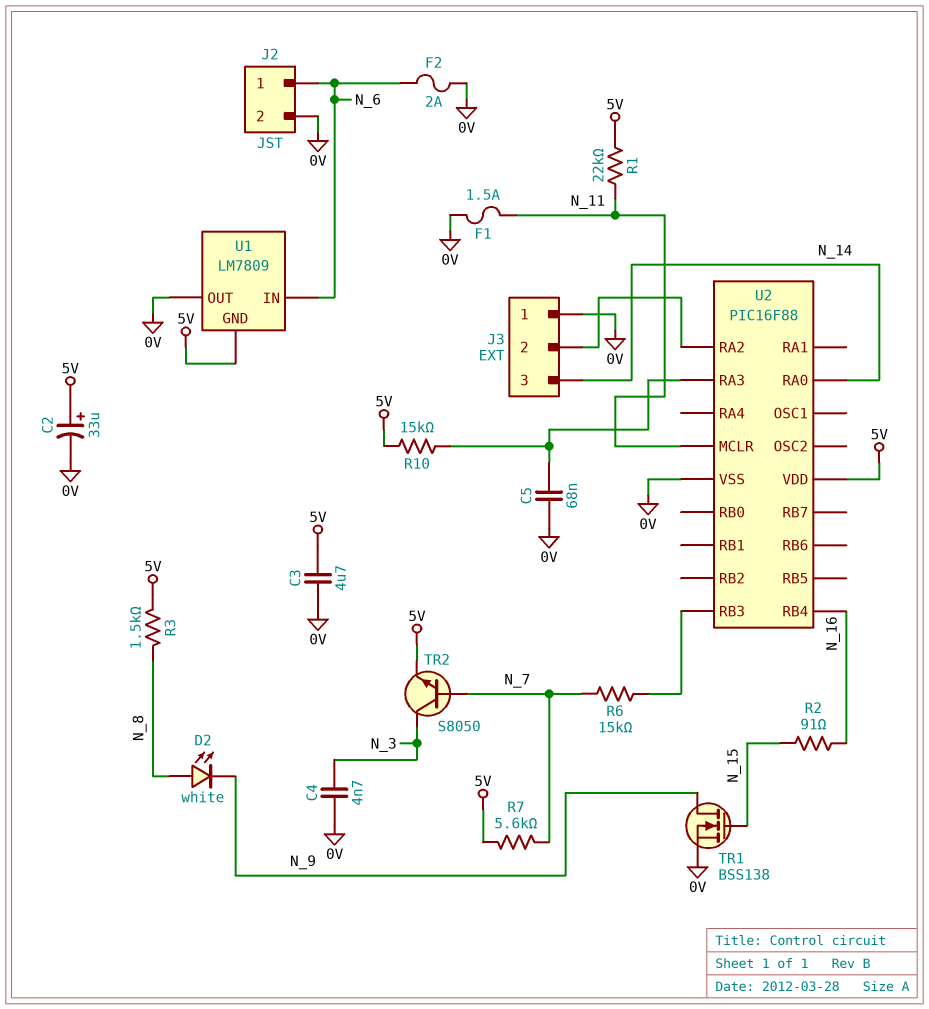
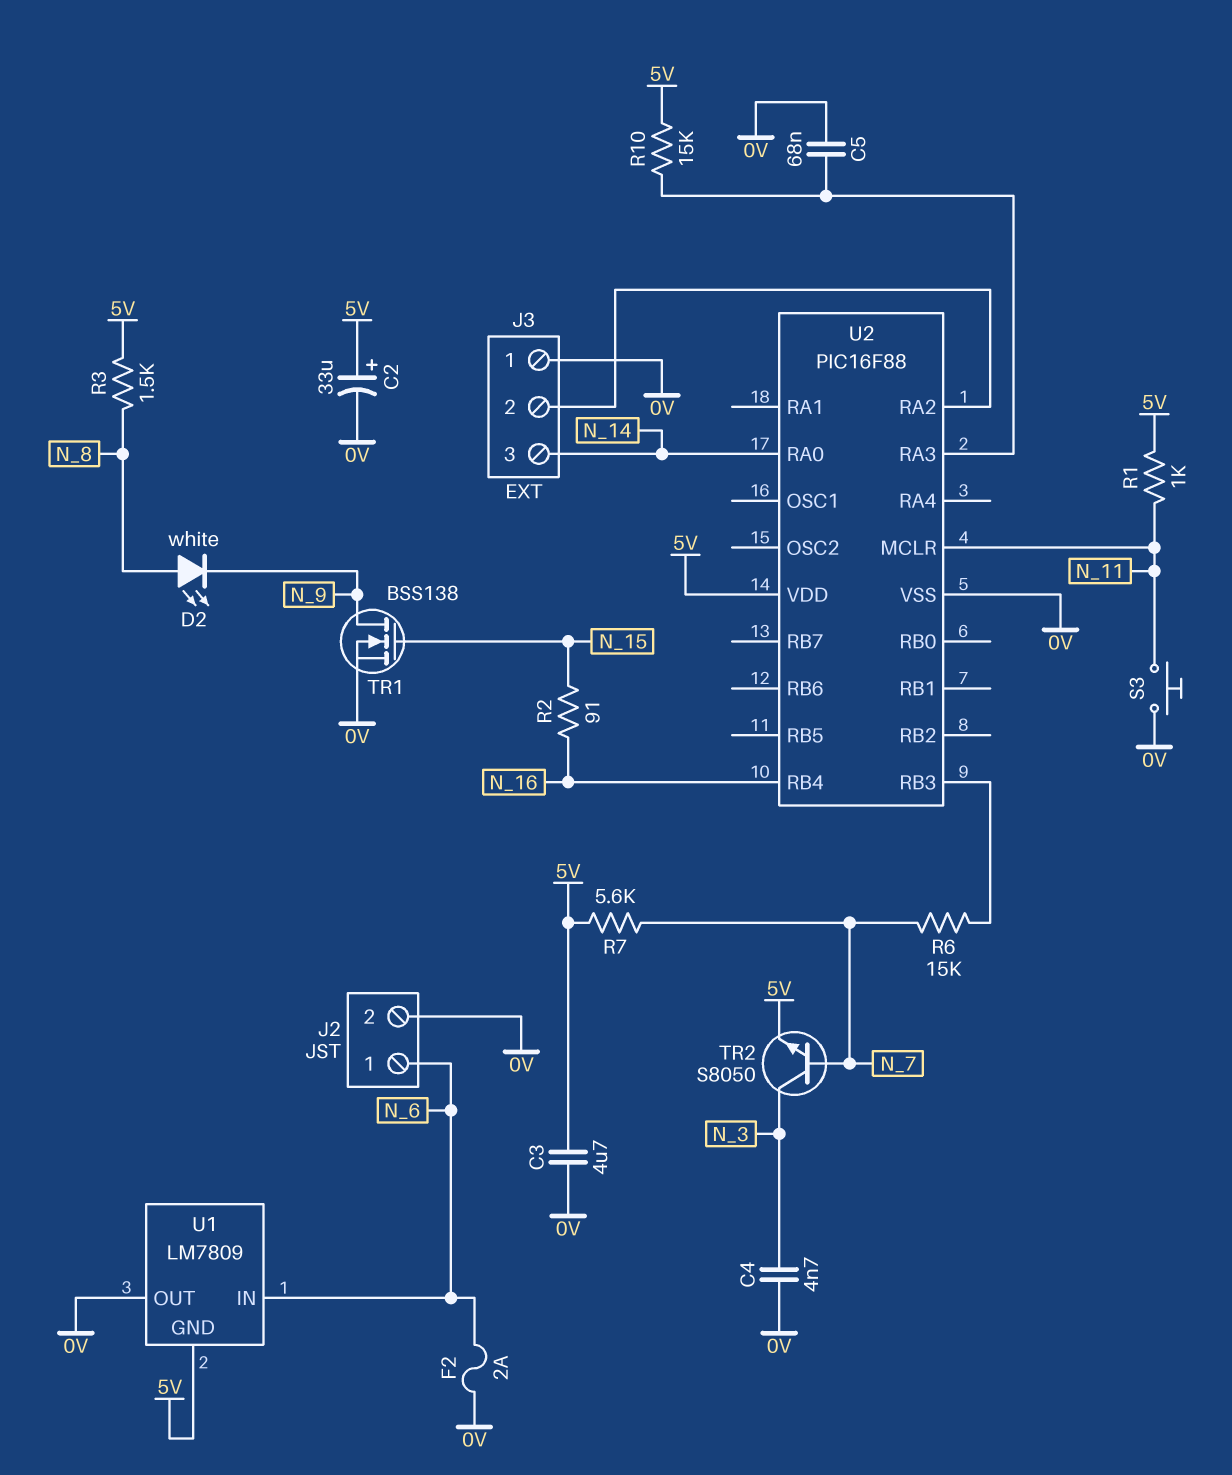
F1: 1.5A (0V, N_11) -> none
R1: 22k (5V, N_11) -> 1k (5V, N_11)
S3: none -> button (0V, N_11)

